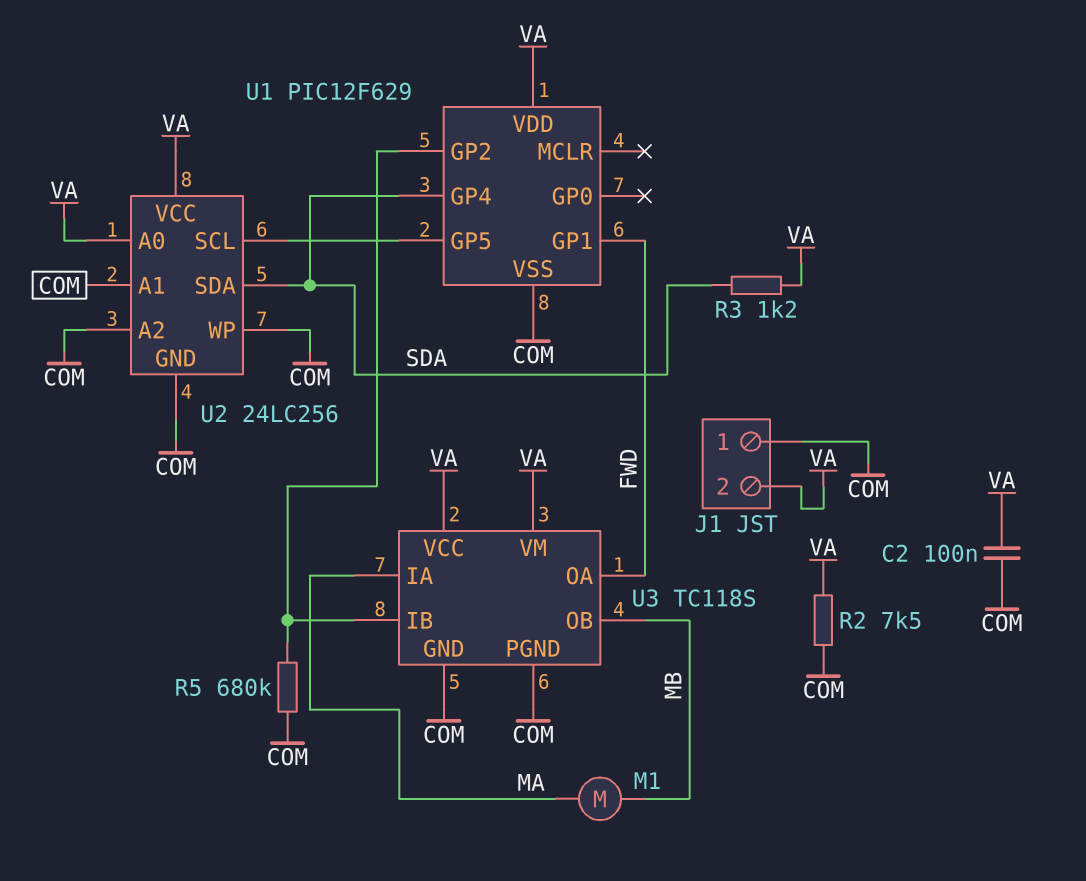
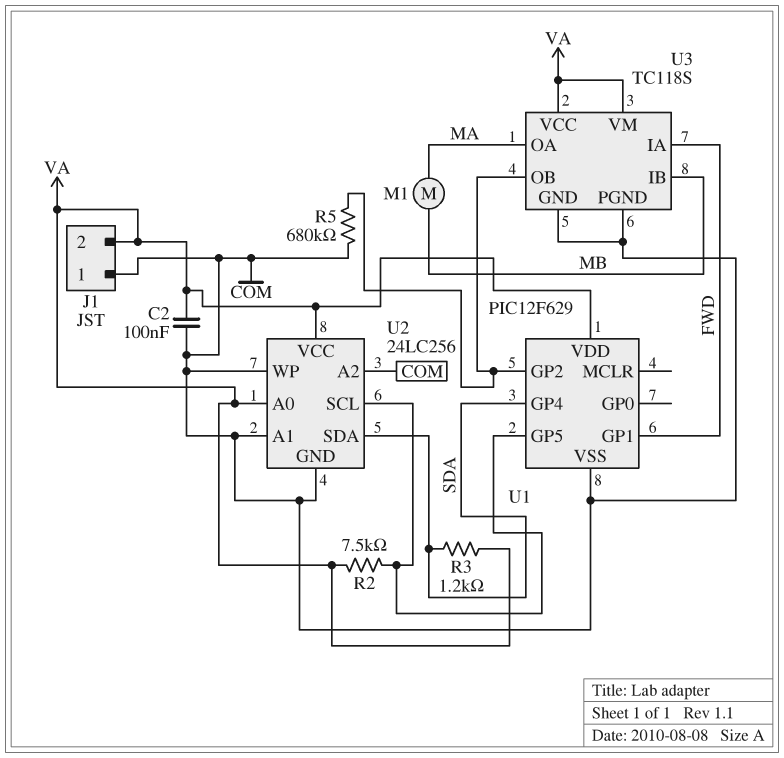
R2: 7.5k (COM, VA) -> 7.5k (U1/GP5, VA)
U3 pin IA: MA -> FWD
U3 pin IB: U1/GP2 -> MB
U3 pin OA: FWD -> MA
U3 pin OB: MB -> U1/GP2

